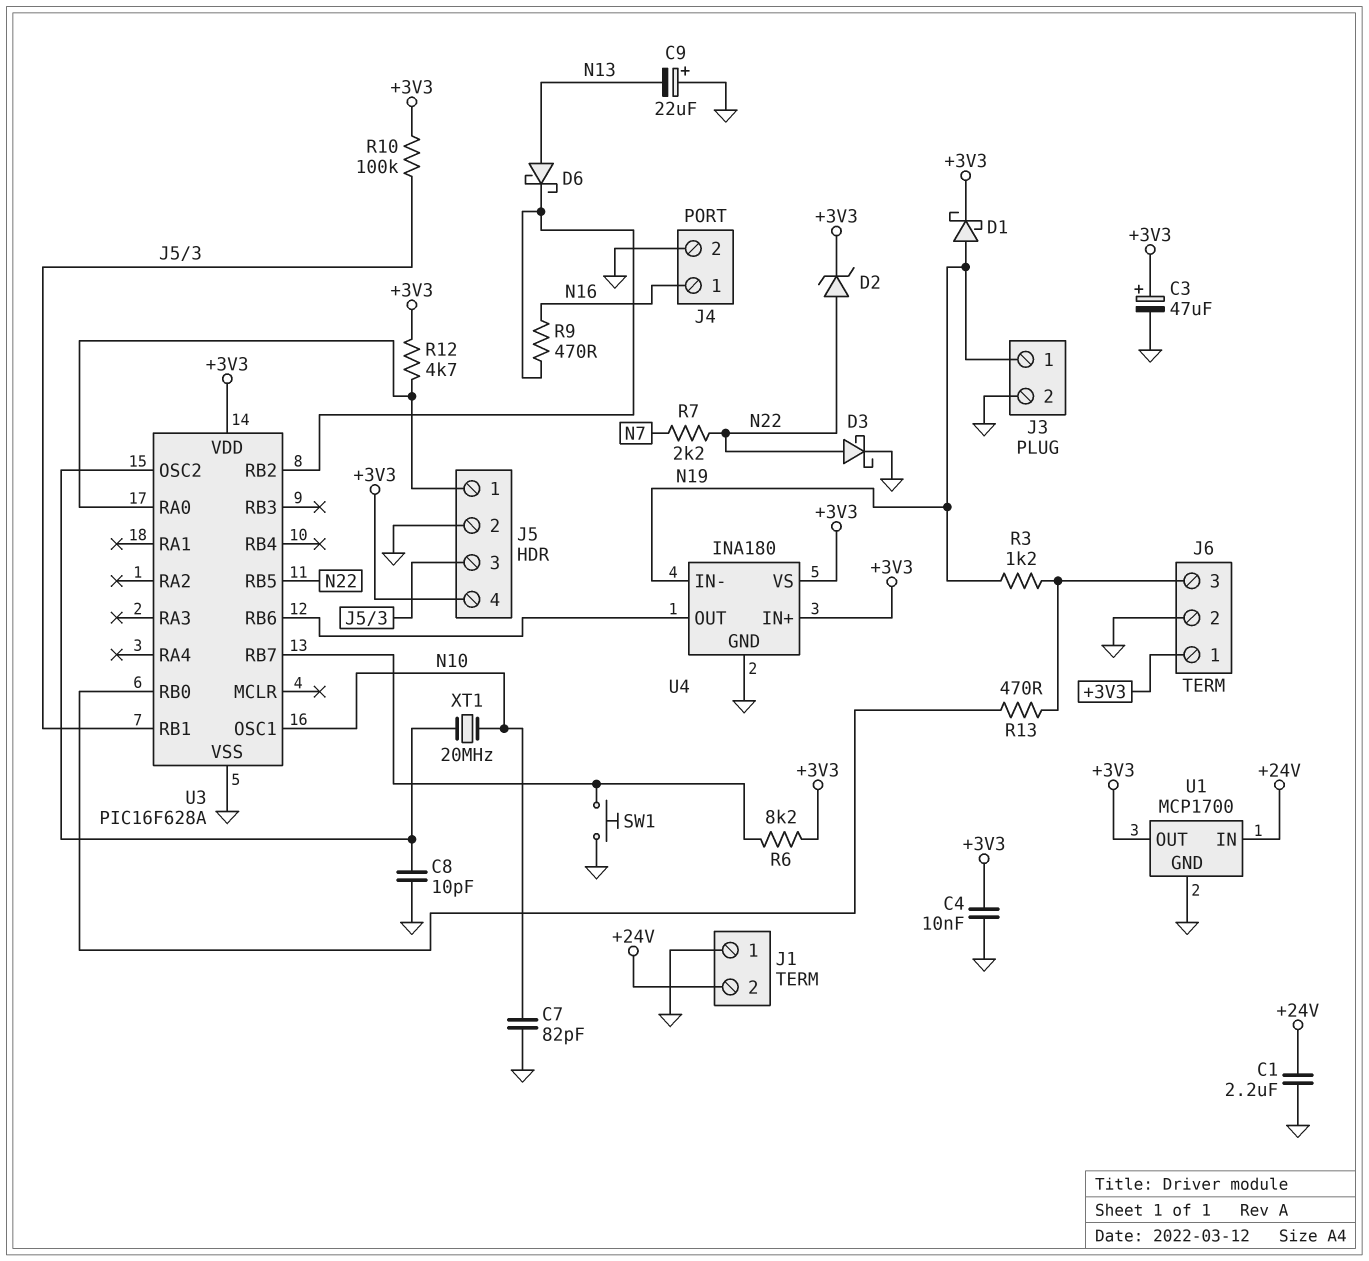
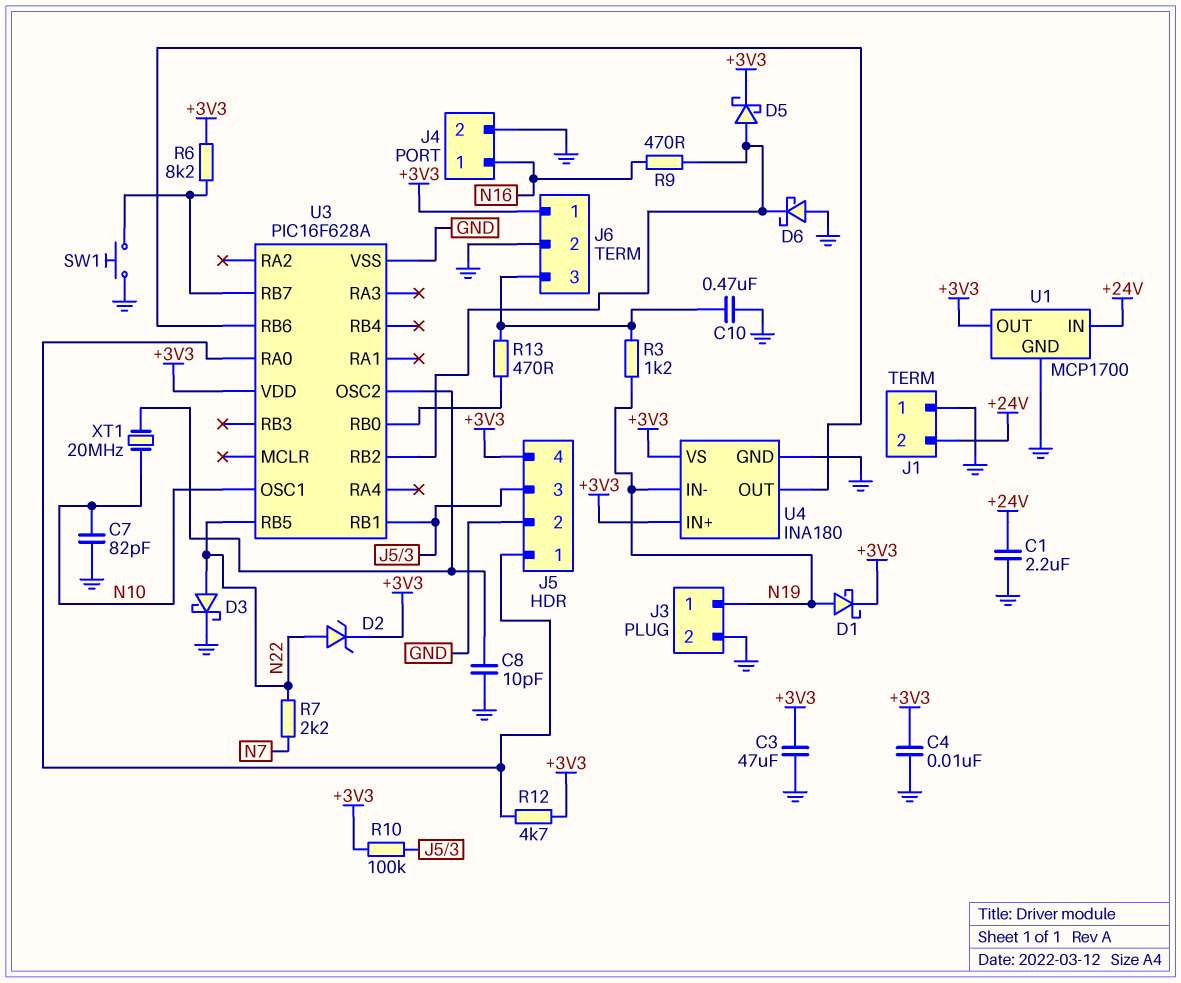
C3: 47uF (plus +3V3, minus GND) -> 47uF (+3V3, GND)
C9: 22uF (plus GND, minus N13) -> none
C10: none -> 470nF (GND, J6/3)
D5: none -> schottky (A U3/RB2, K +3V3)
D6: schottky (A N13, K U3/RB2) -> schottky (A GND, K U3/RB2)

